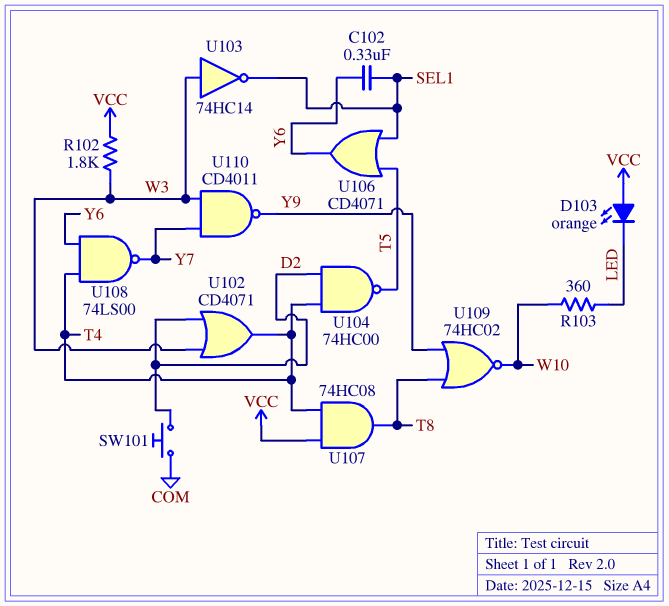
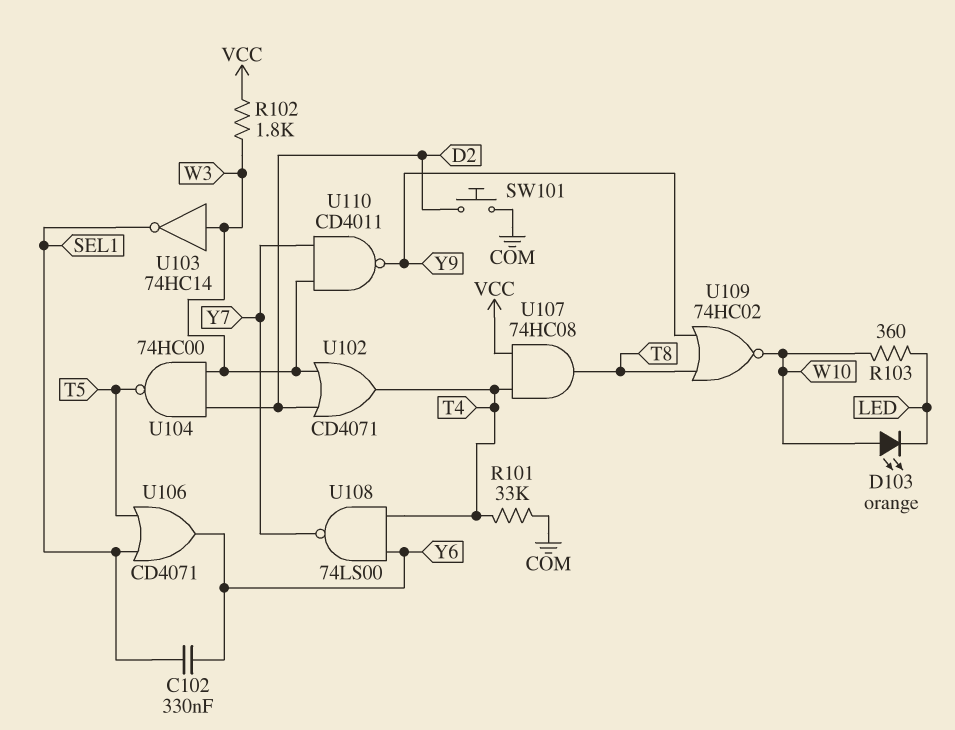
D103: LED orange (A VCC, K LED) -> LED orange (A W10, K LED)
R101: none -> 33k (COM, T4)
U104: NAND 74HC00 (in D2, in T4, out T5) -> NAND 74HC00 (in D2, in W3, out T5)

